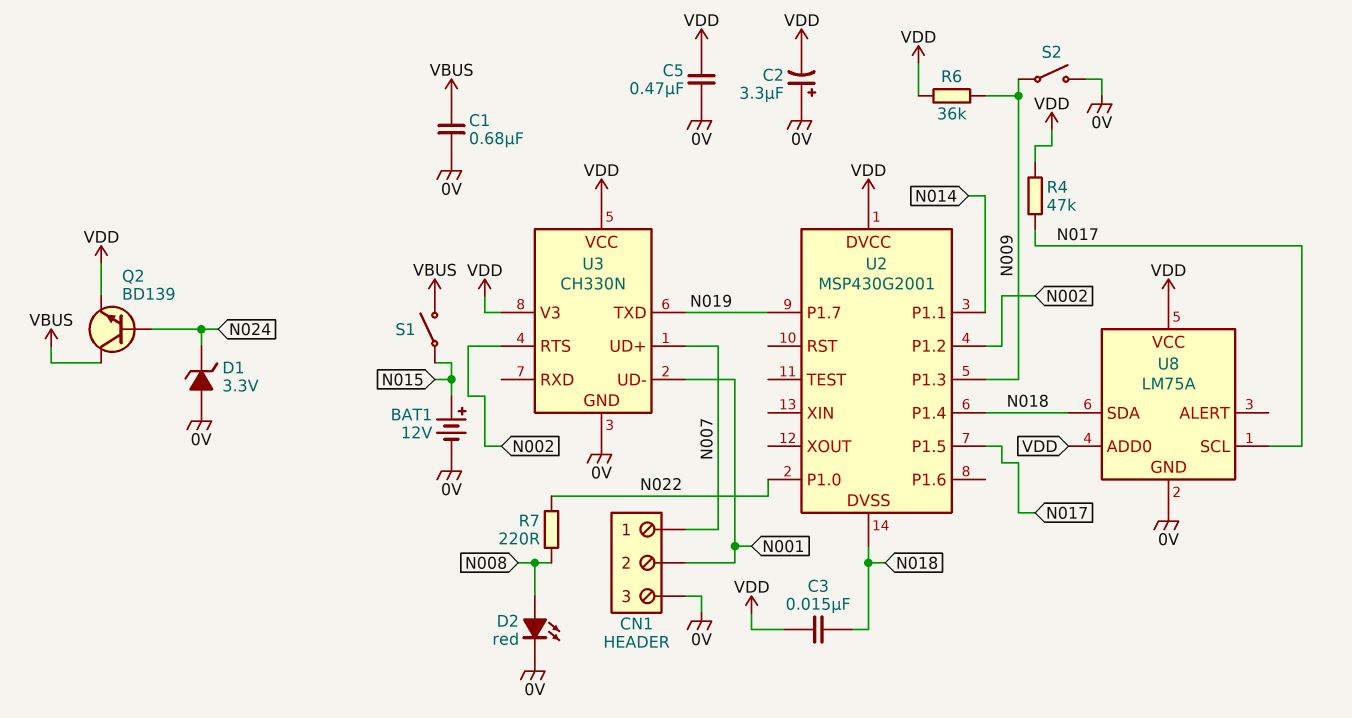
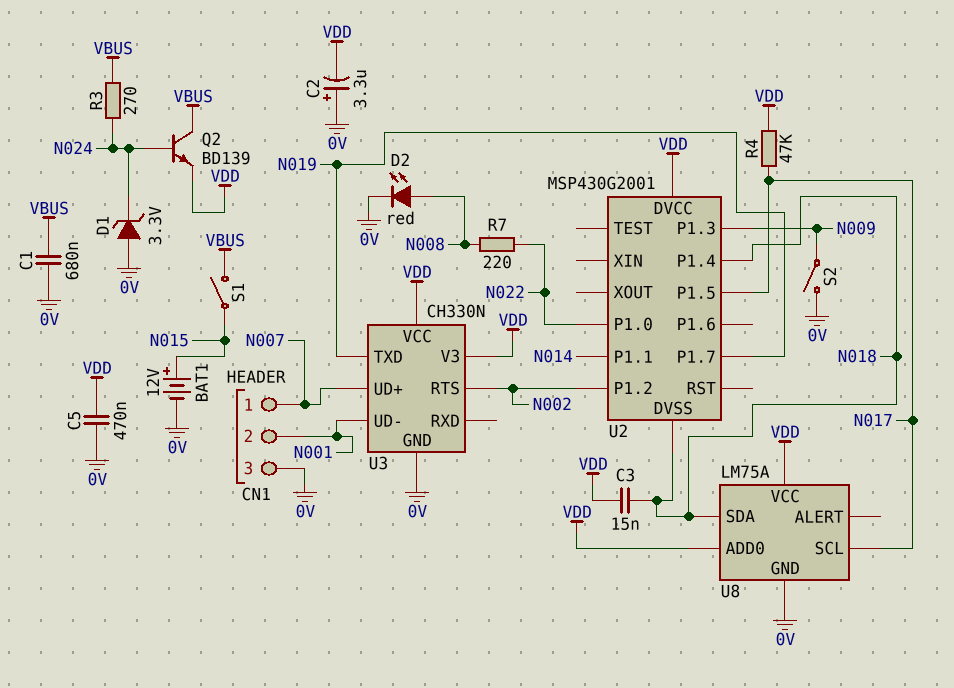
R3: none -> 270 (N024, VBUS)
R6: 36k (N009, VDD) -> none

